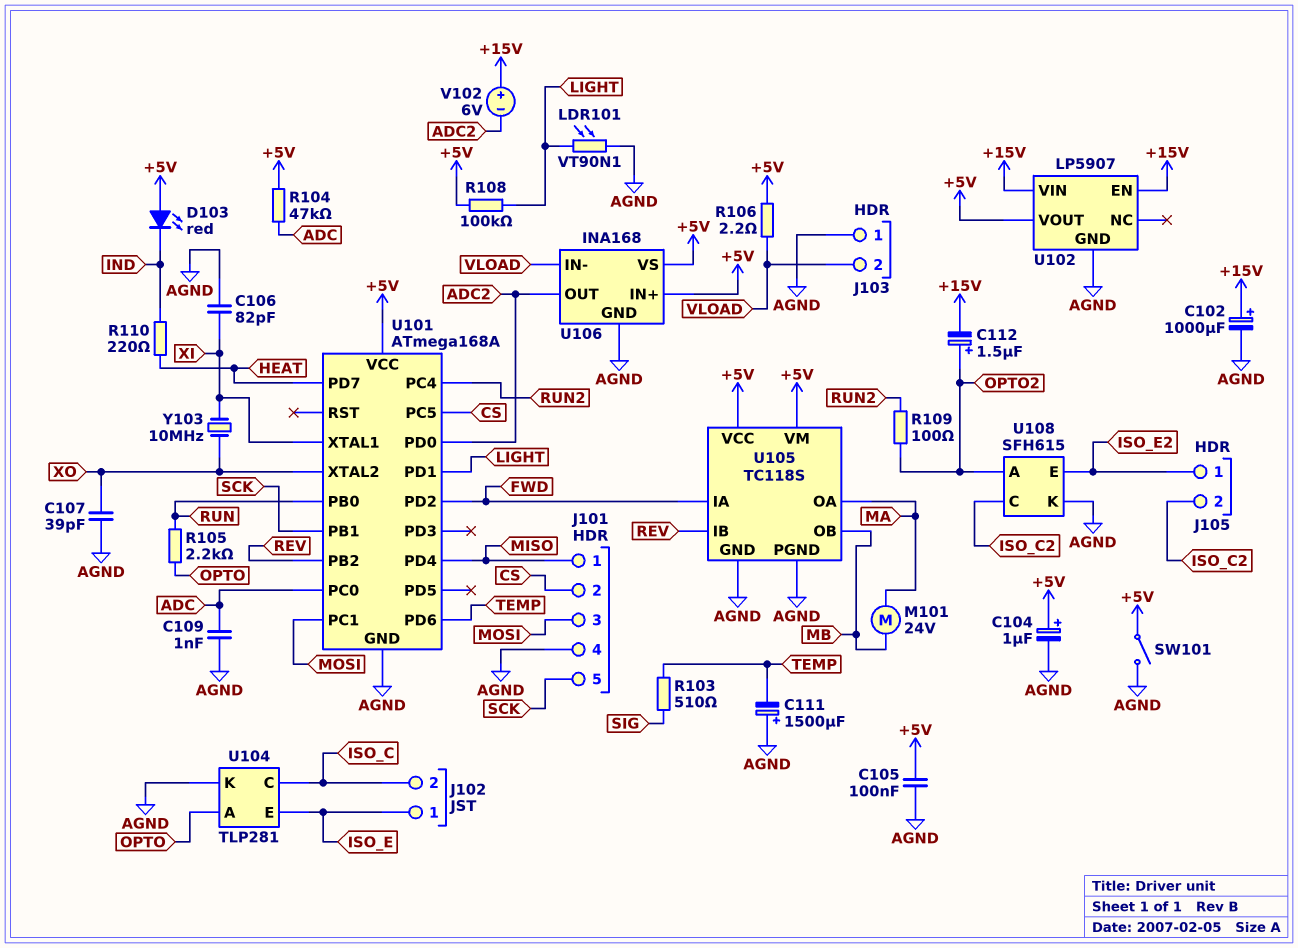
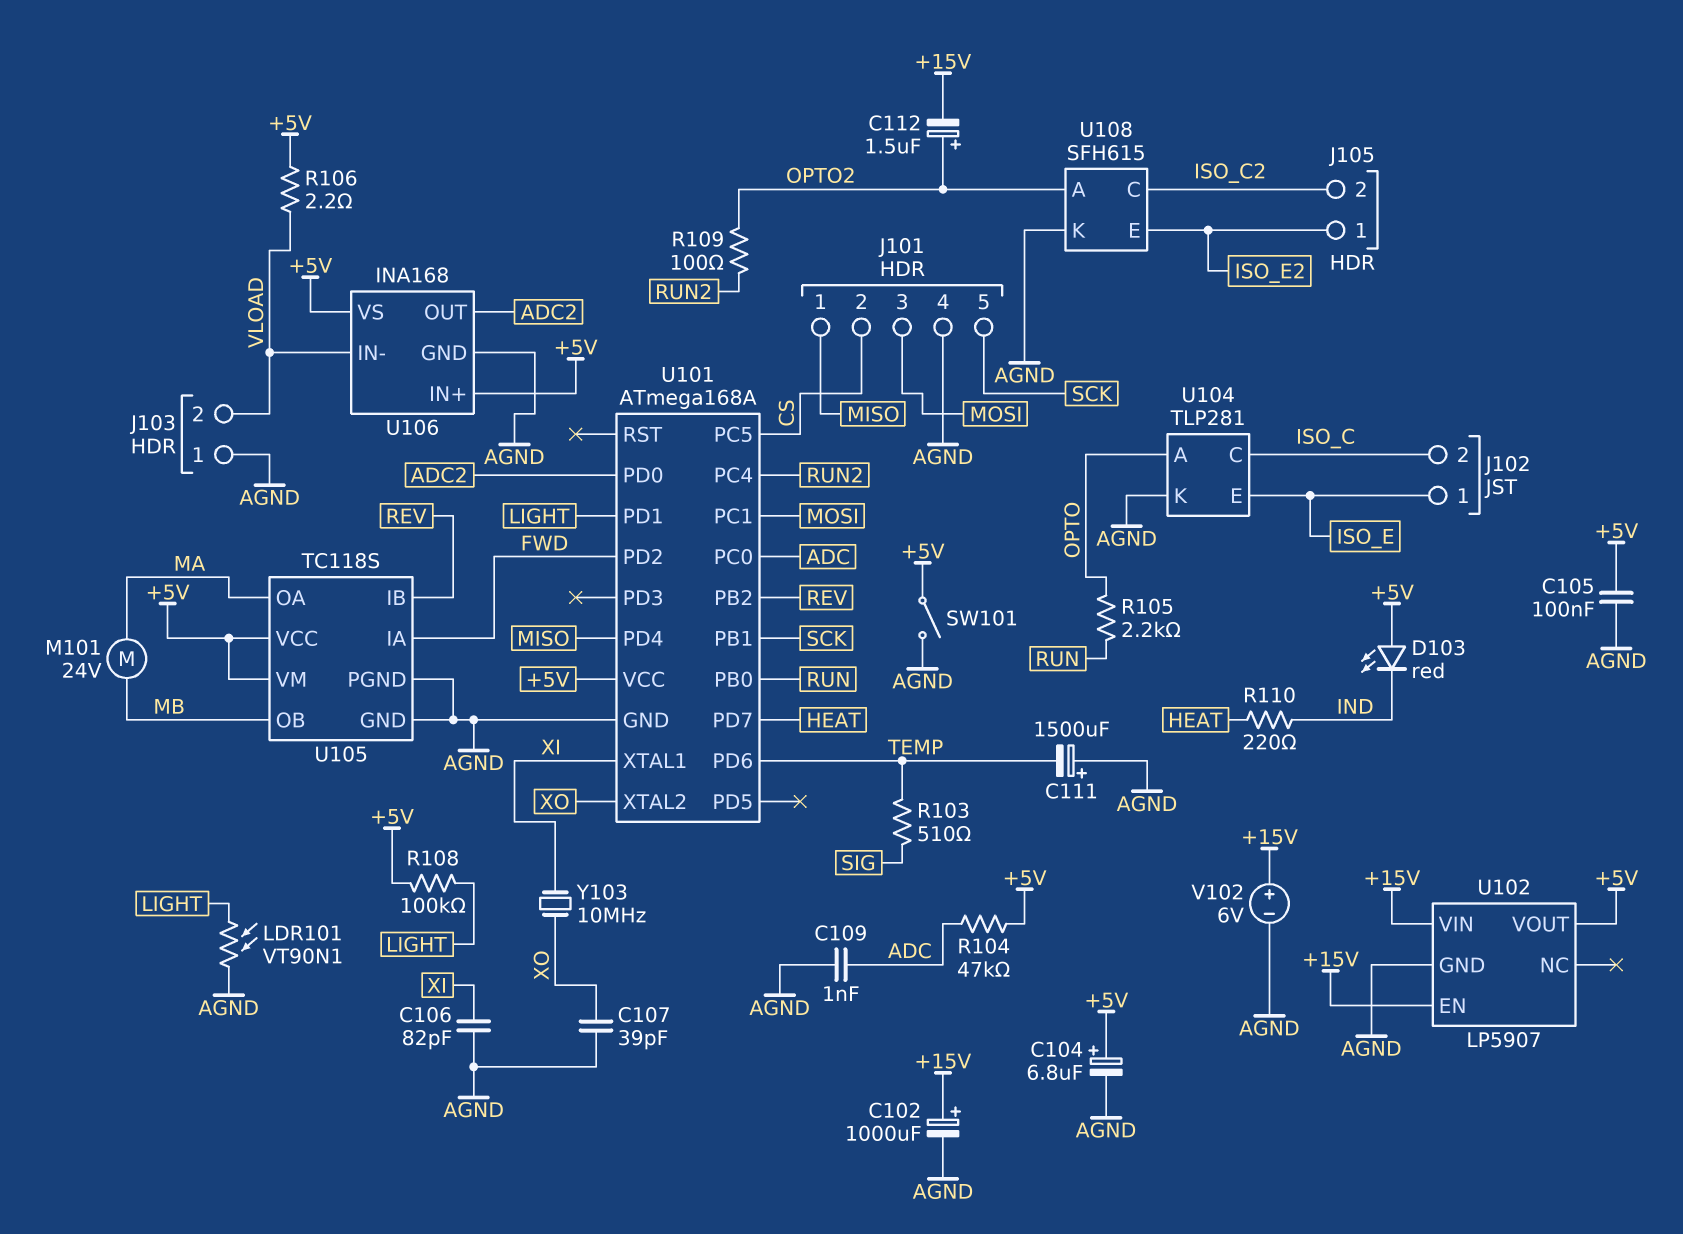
C104: 1uF (plus +5V, minus AGND) -> 6.8uF (plus +5V, minus AGND)
V102: 6V (plus +15V, minus ADC2) -> 6V (plus +15V, minus AGND)

